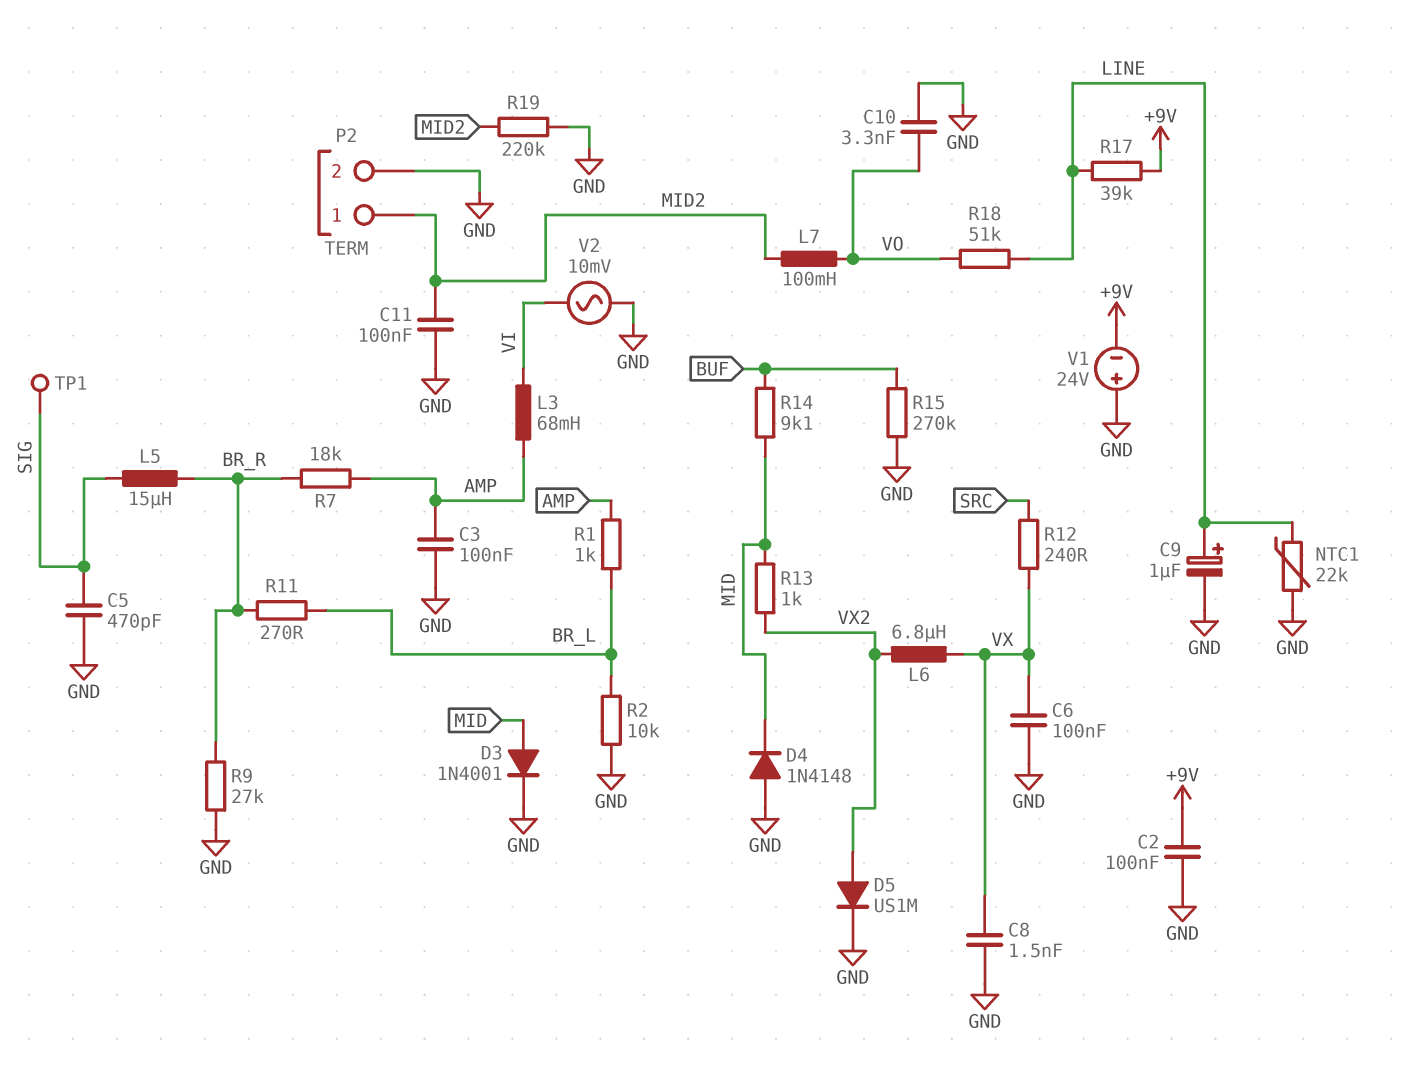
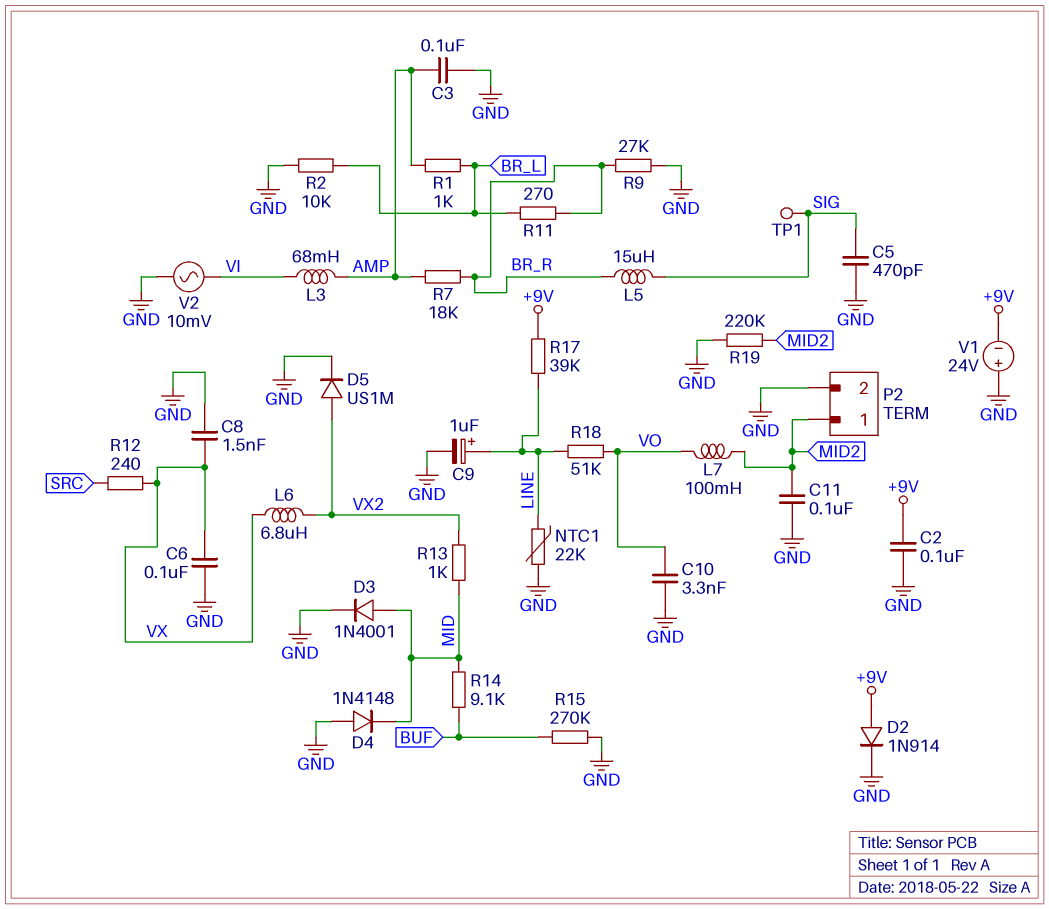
D2: none -> diode 1N914 (A +9V, K GND)

